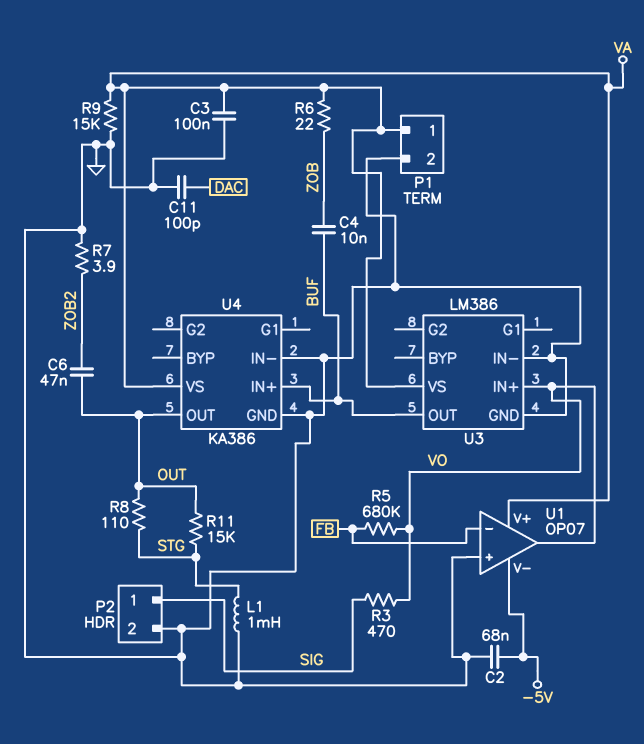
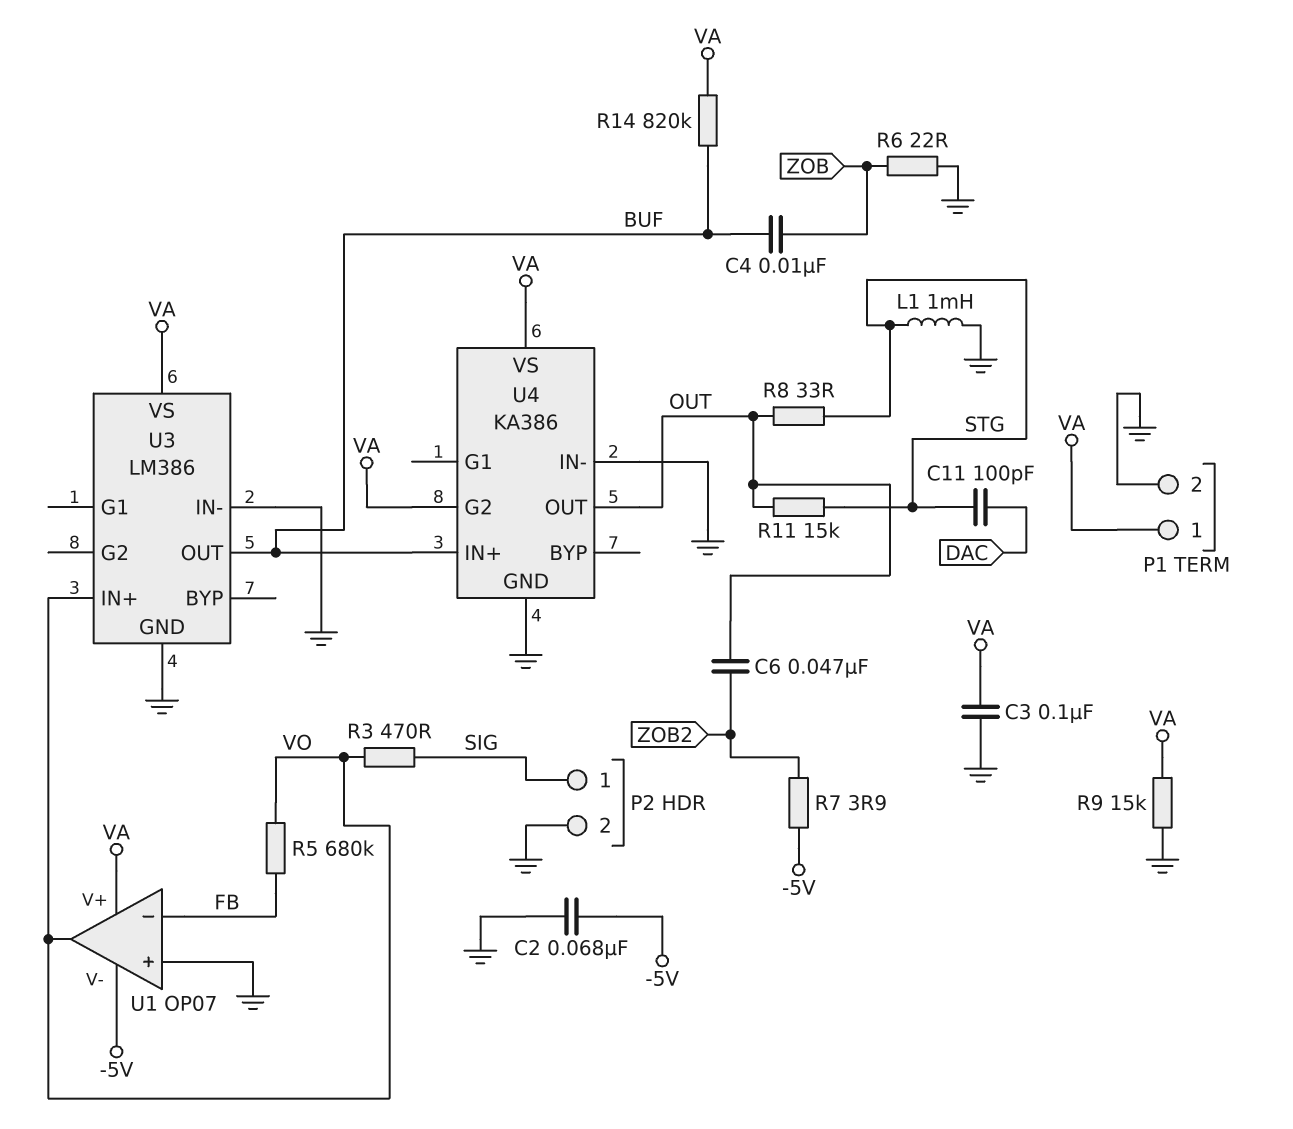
C11: 100pF (DAC, GND) -> 100pF (DAC, STG)
R6: 22 (VA, ZOB) -> 22 (GND, ZOB)
R7: 3.9 (GND, ZOB2) -> 3.9 (-5V, ZOB2)
R8: 110 (OUT, STG) -> 33 (OUT, STG)
R14: none -> 820k (BUF, VA)
U4 pin G2: none -> VA

